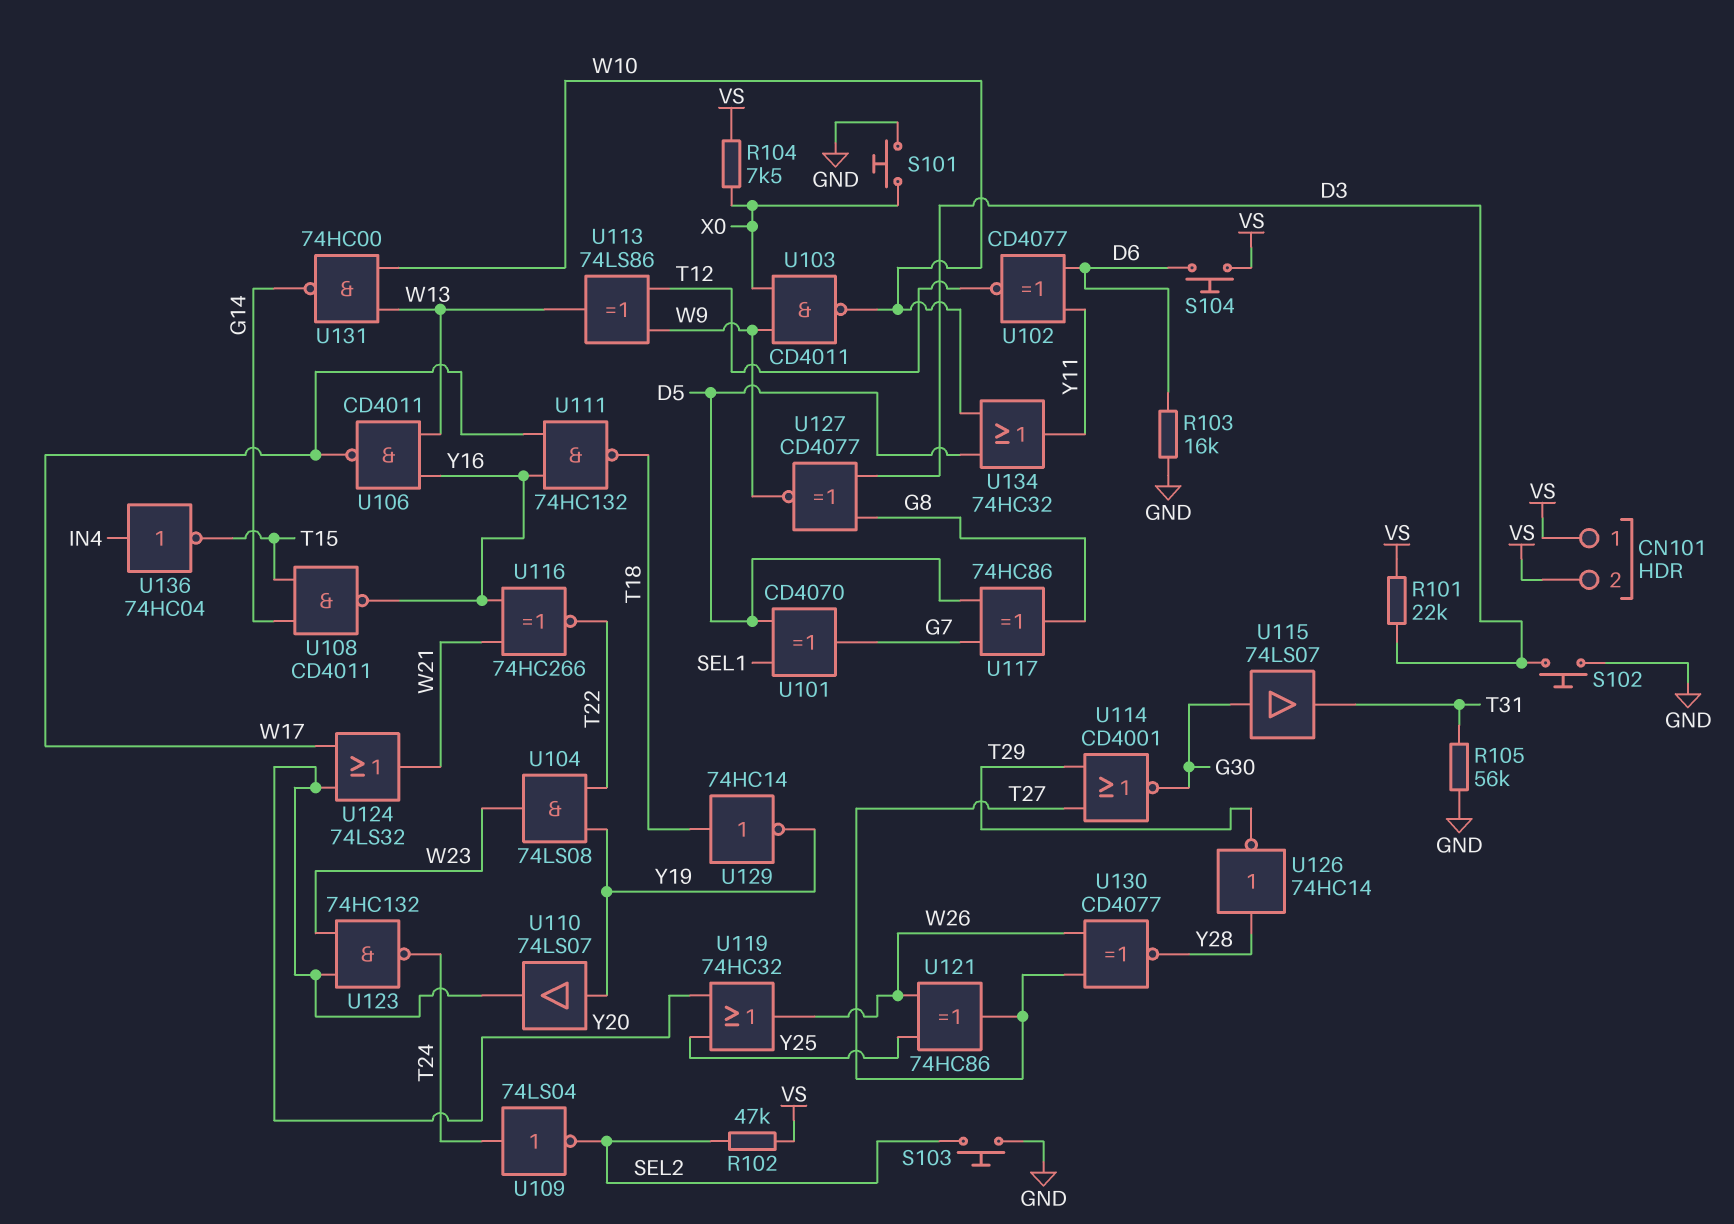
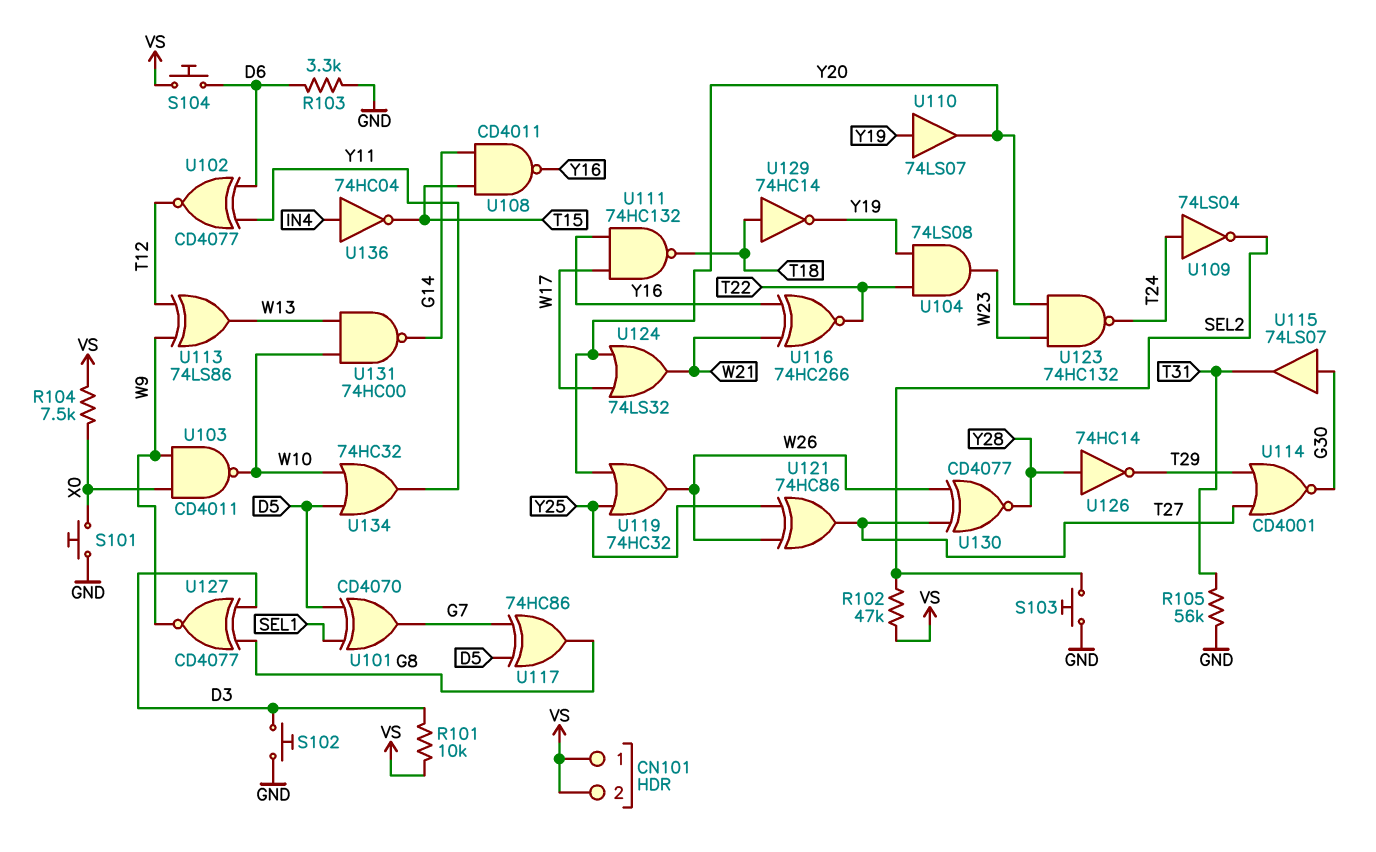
R101: 22k (D3, VS) -> 10k (D3, VS)
R103: 16k (D6, GND) -> 3.3k (D6, GND)
U106: NAND CD4011 (in W13, in Y16, out W17) -> none

